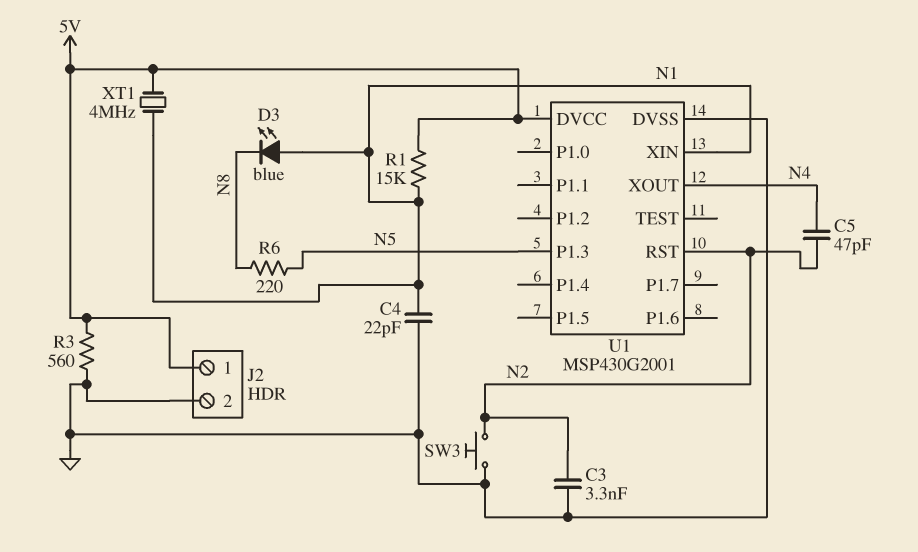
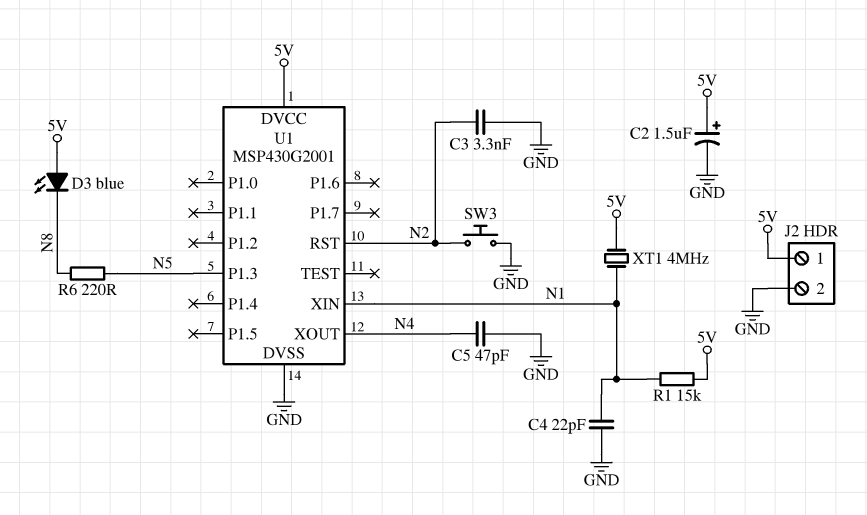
C2: none -> 1.5uF (plus 5V, minus GND)
C5: 47pF (N2, N4) -> 47pF (GND, N4)
D3: LED blue (A N1, K N8) -> LED blue (A 5V, K N8)
R3: 560 (5V, GND) -> none

